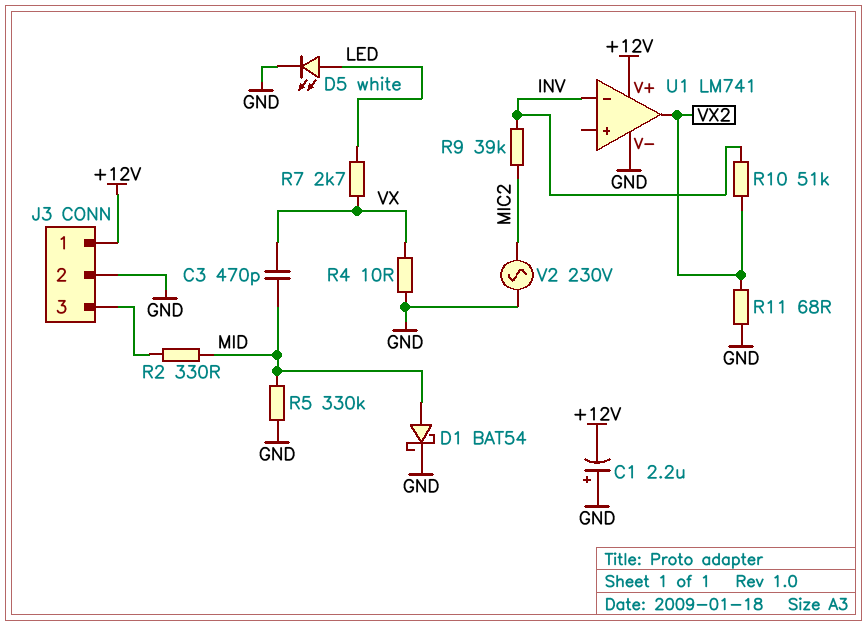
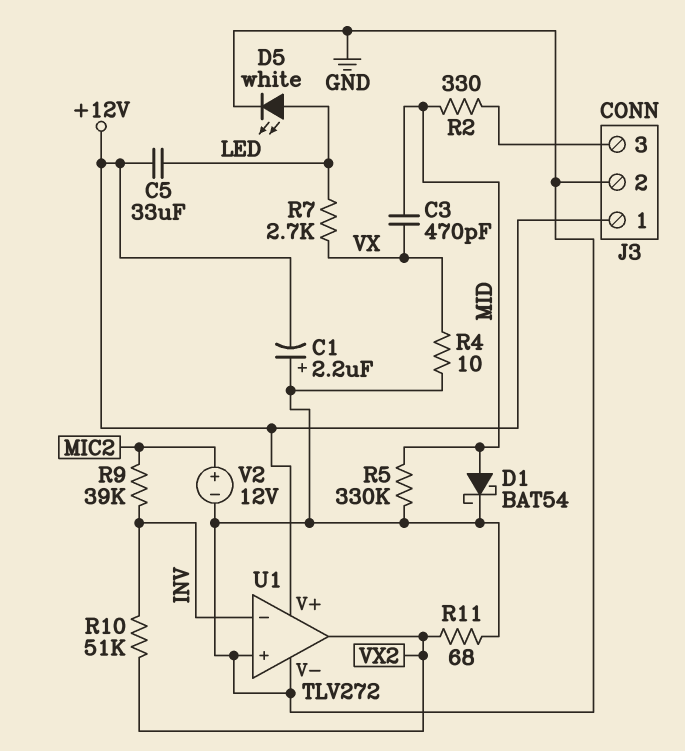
C5: none -> 33uF (+12V, LED)
U1: LM741 -> TLV272
U1 pin in+: none -> GND
V2: AC 230V (GND, MIC2) -> 12V (plus MIC2, minus GND)

